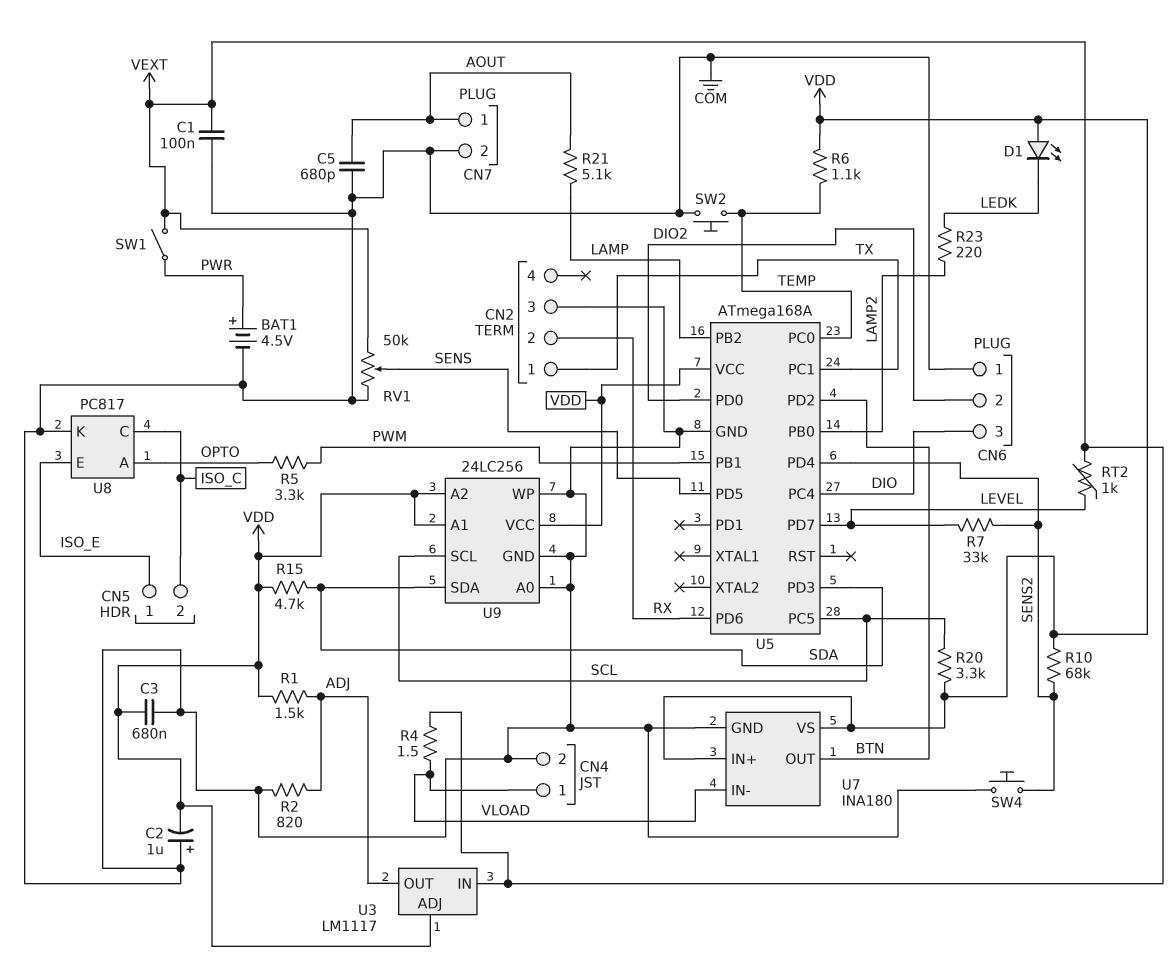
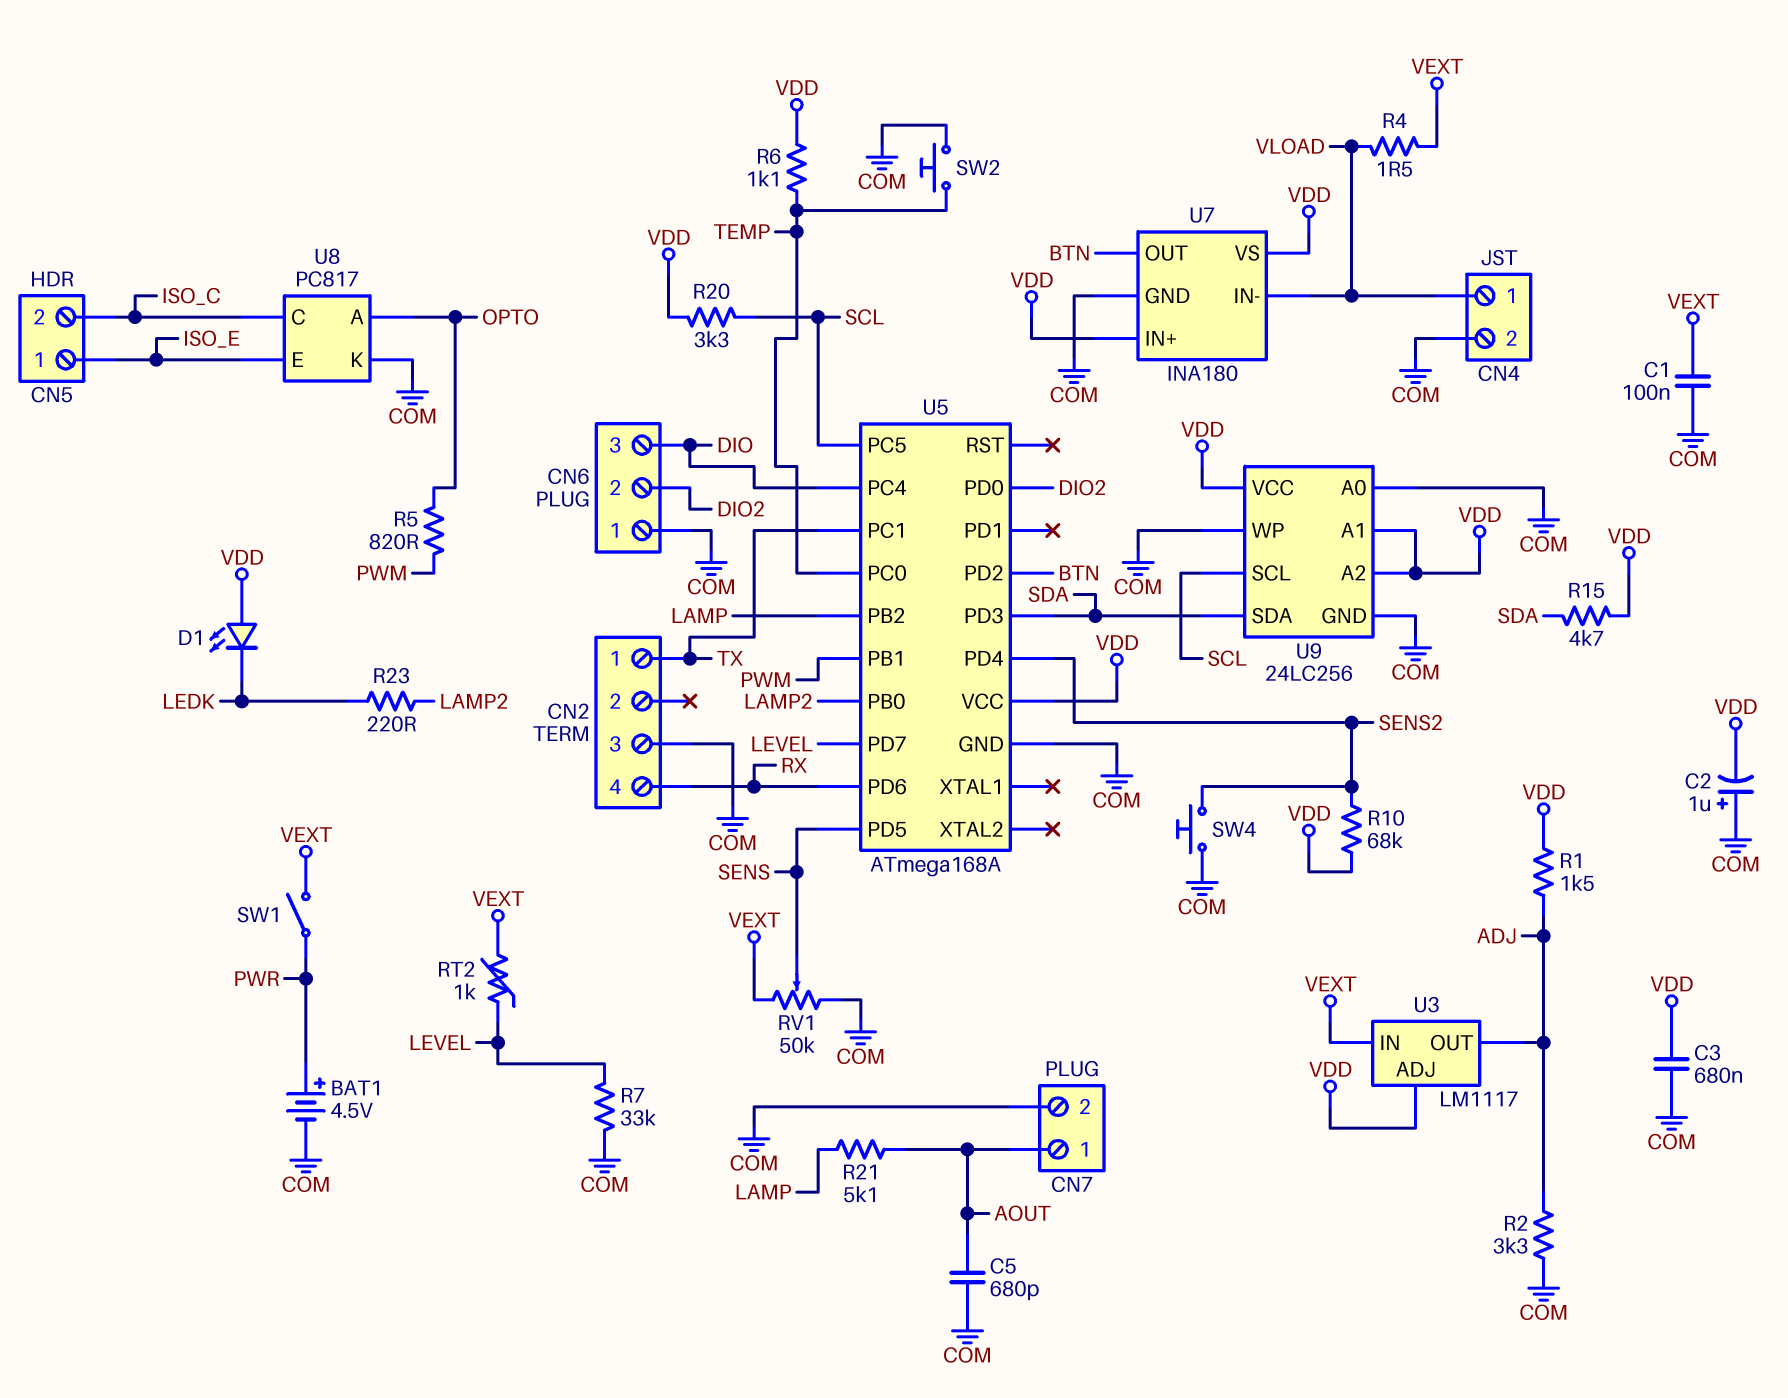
CN2 pin 2: RX -> none
CN2 pin 4: none -> RX
R2: 820 (ADJ, COM) -> 3.3k (ADJ, COM)
R5: 3.3k (OPTO, PWM) -> 820 (OPTO, PWM)
R7: 33k (LEVEL, SENS2) -> 33k (COM, LEVEL)

